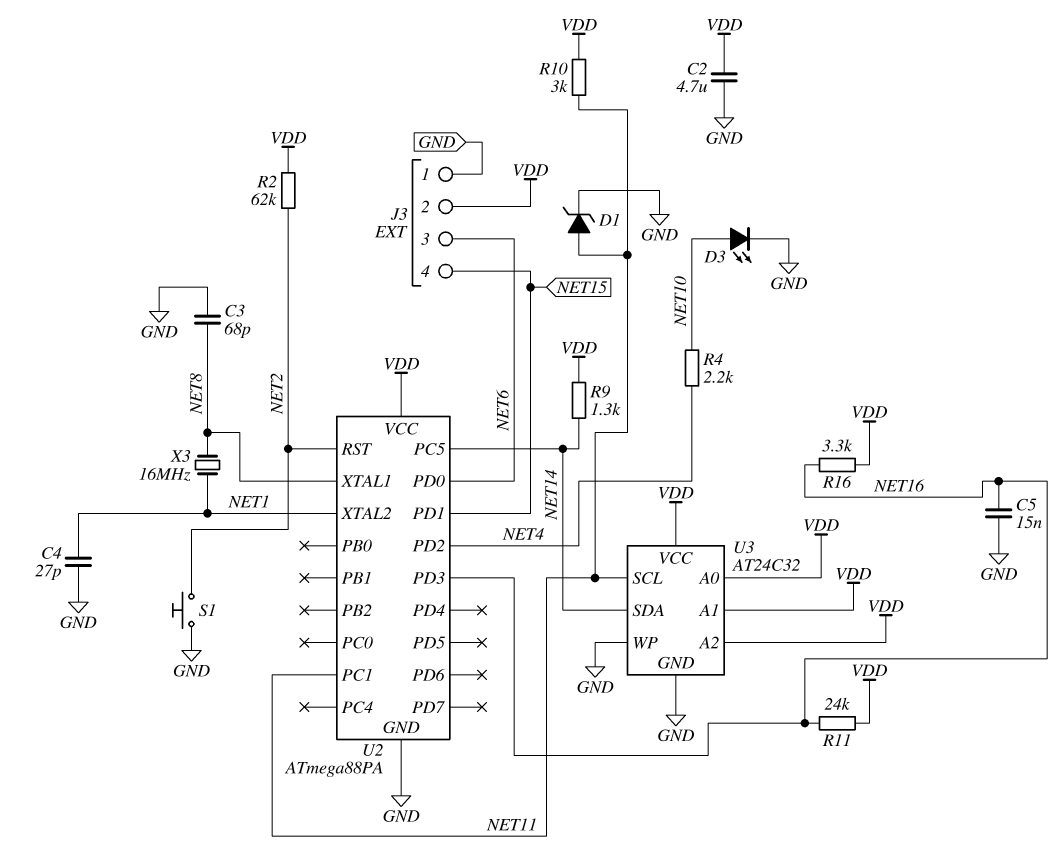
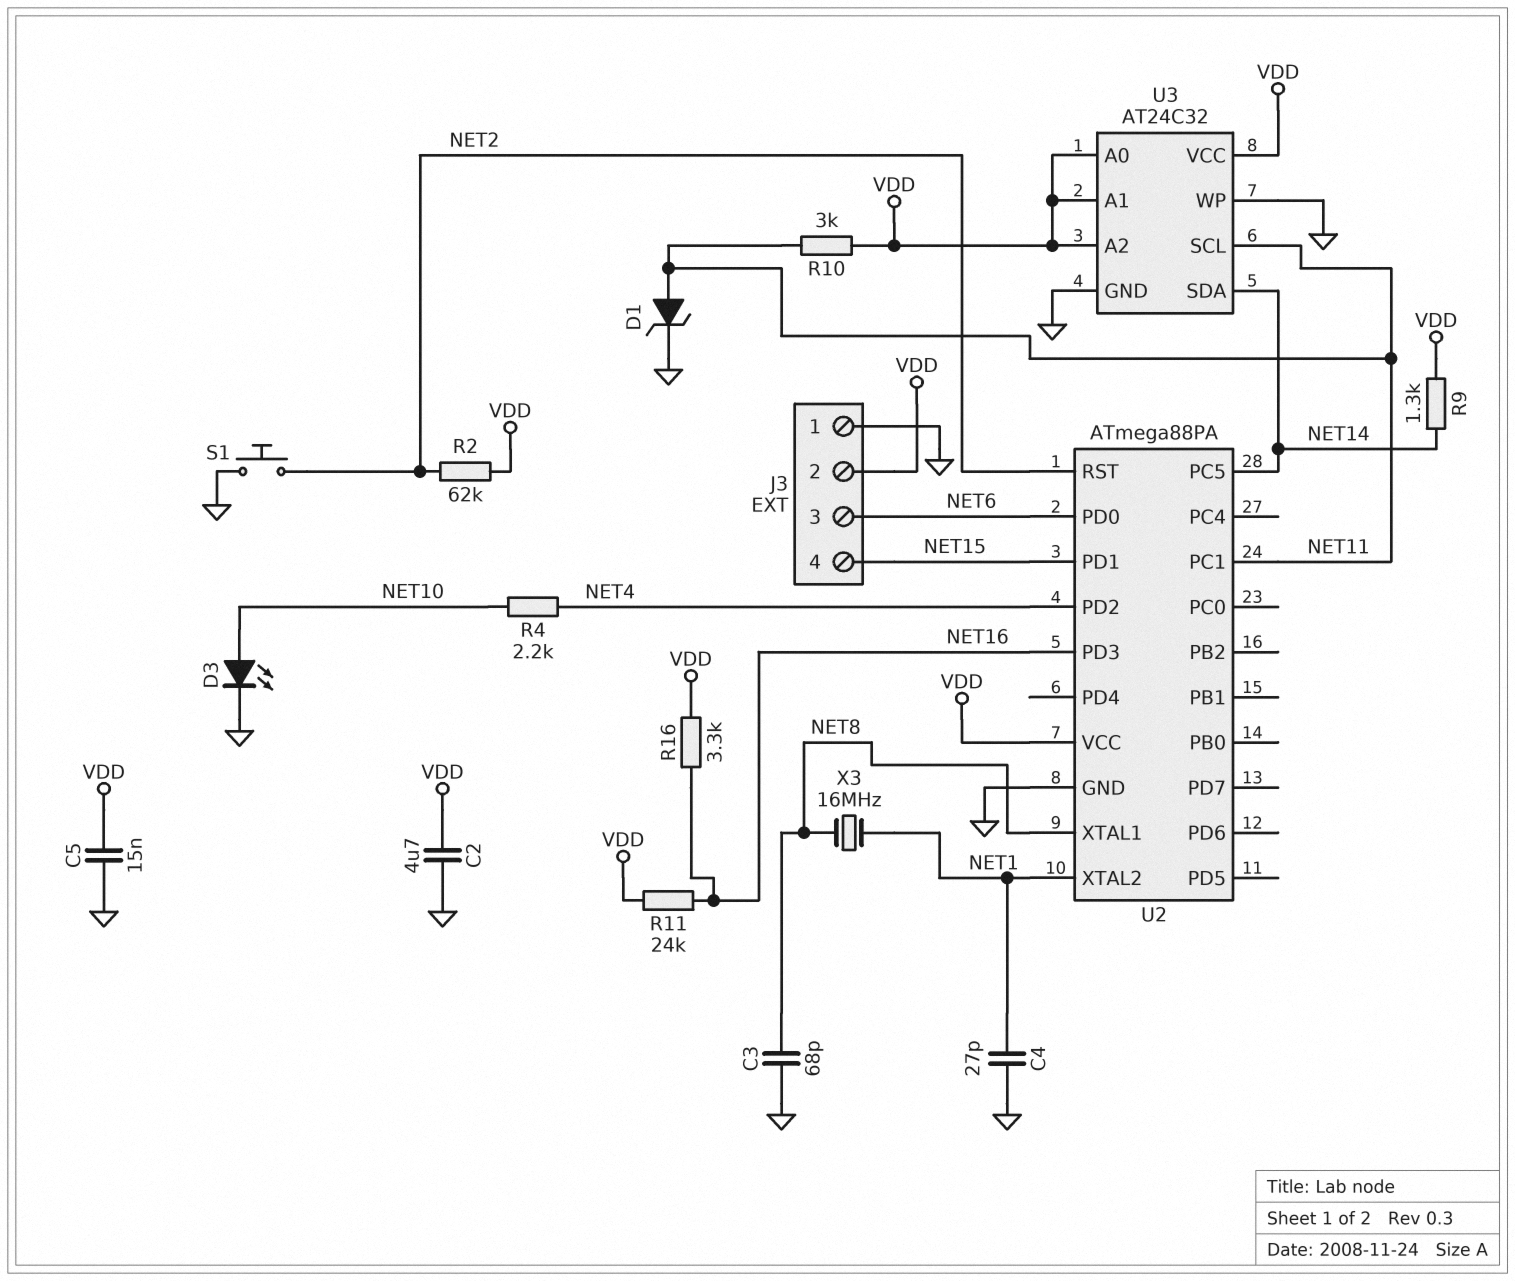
C5: 15nF (GND, NET16) -> 15nF (GND, VDD)

